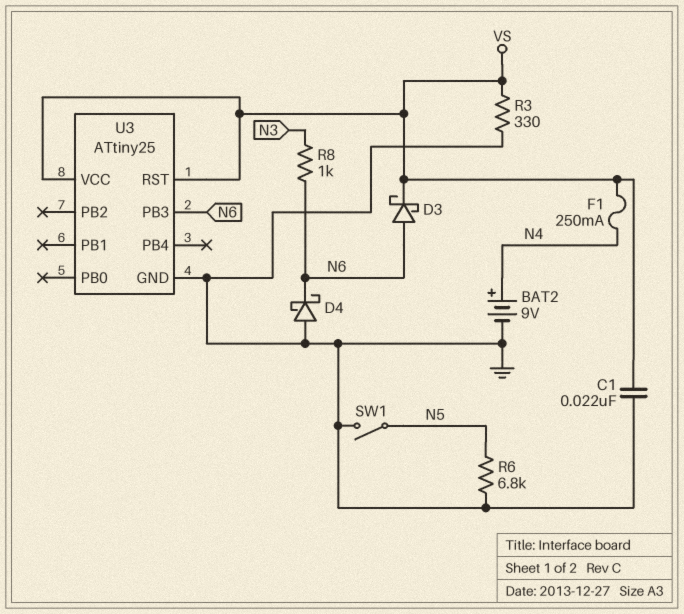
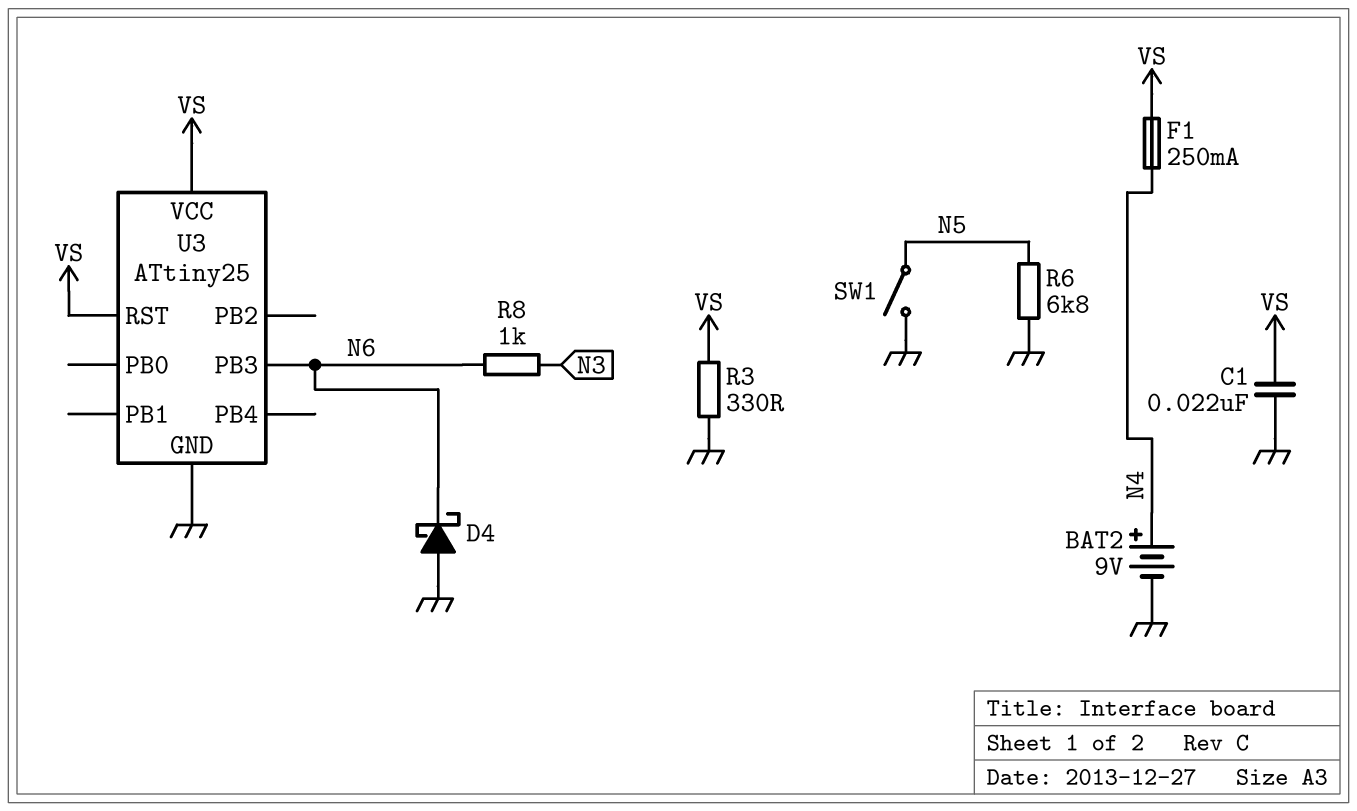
D3: schottky (A N6, K VS) -> none

